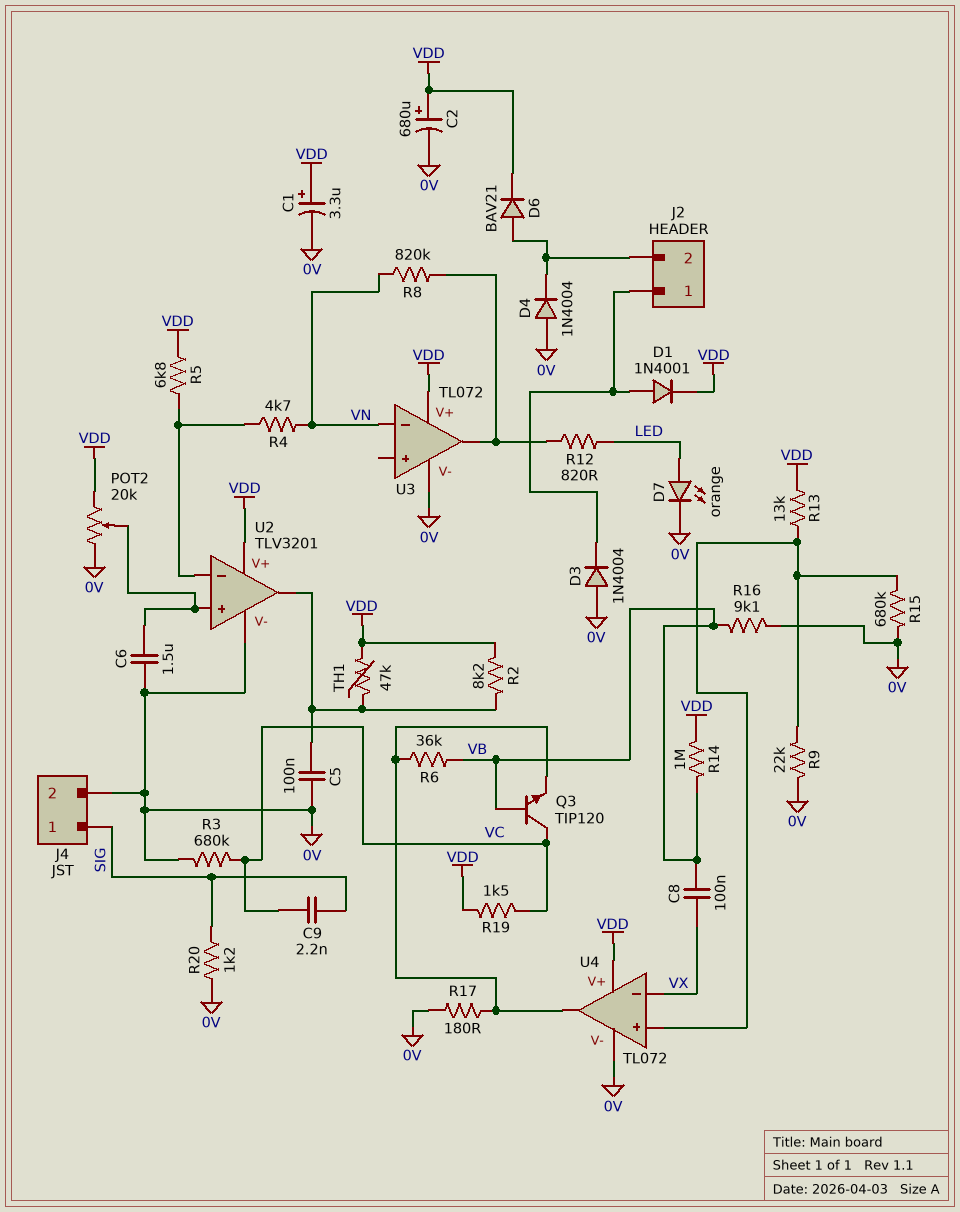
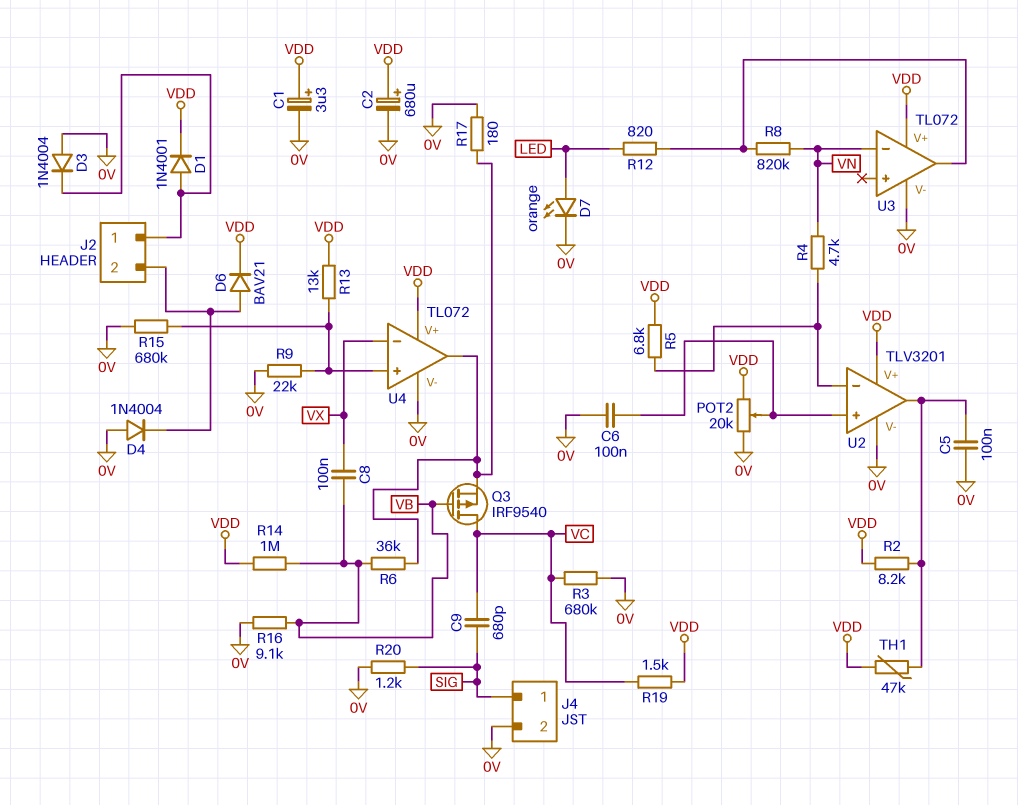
C6: 1.5uF (0V, U2/in+) -> 100nF (0V, U2/in+)
C9: 2.2nF (SIG, VC) -> 680pF (SIG, VC)
Q3: NPN TIP120 (B VB, C VC, E U4/out) -> PMOS IRF9540 (G VB, D VC, S U4/out)

